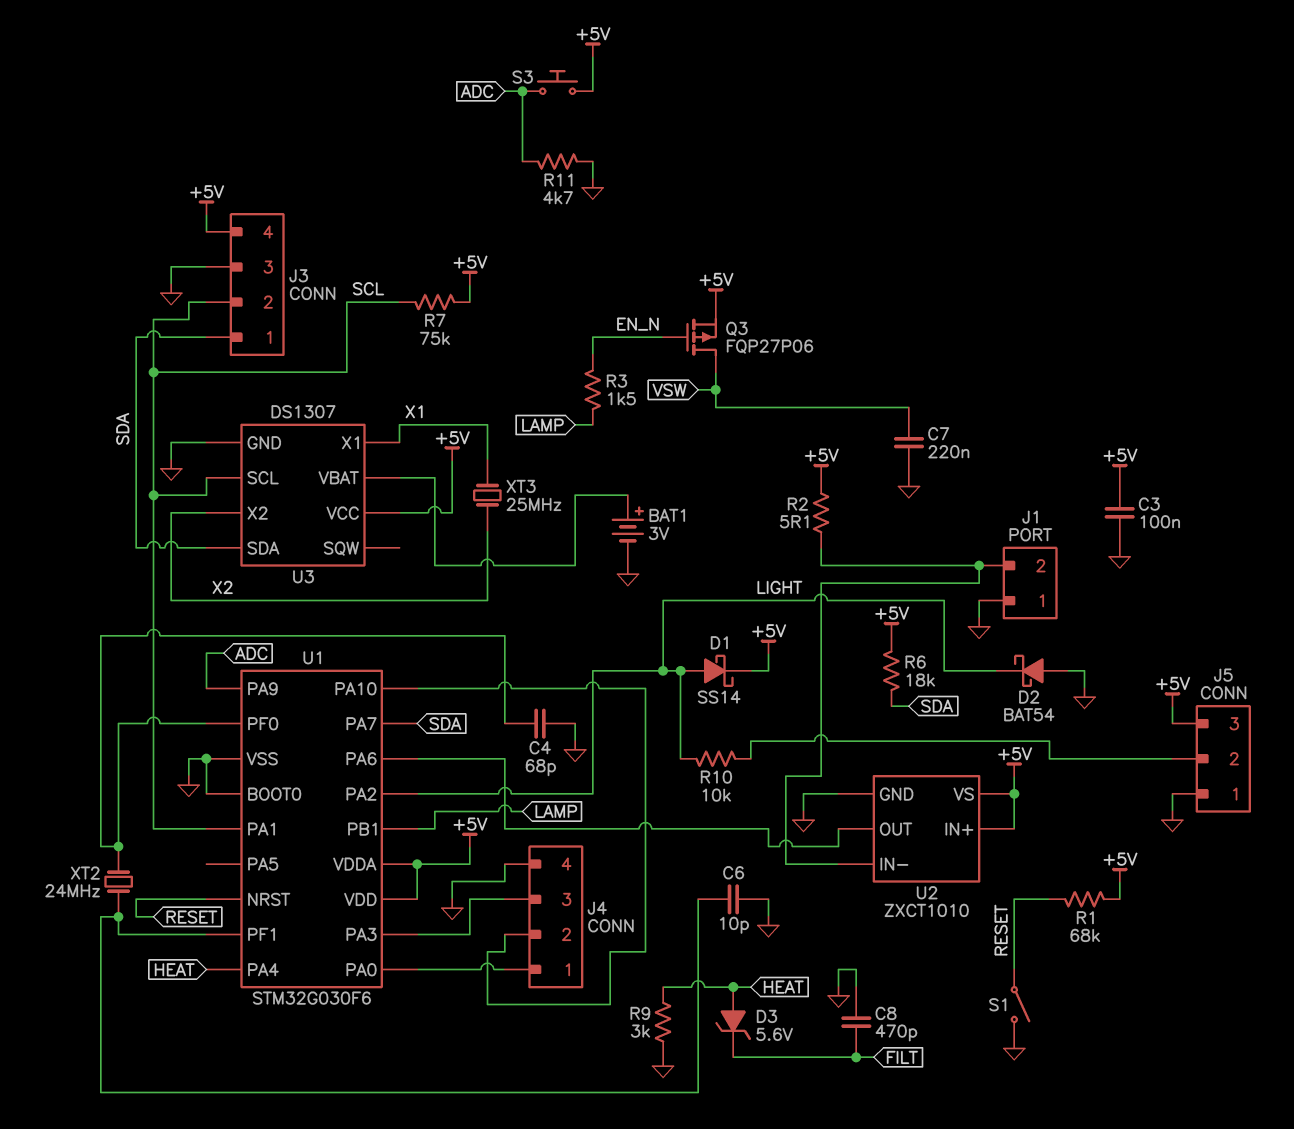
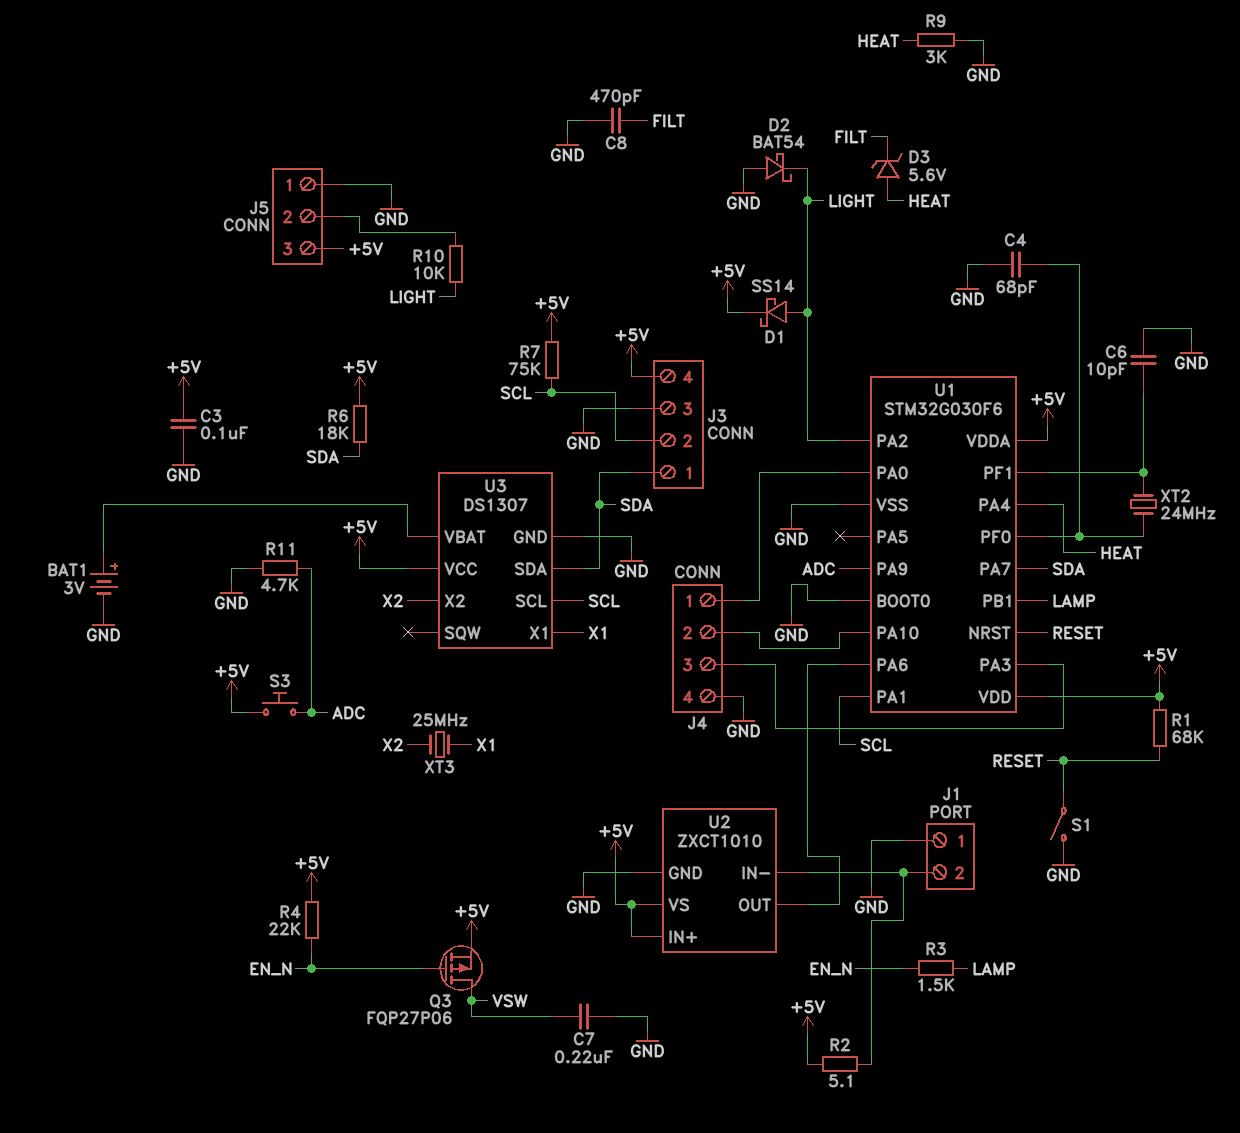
R4: none -> 22k (+5V, EN_N)

